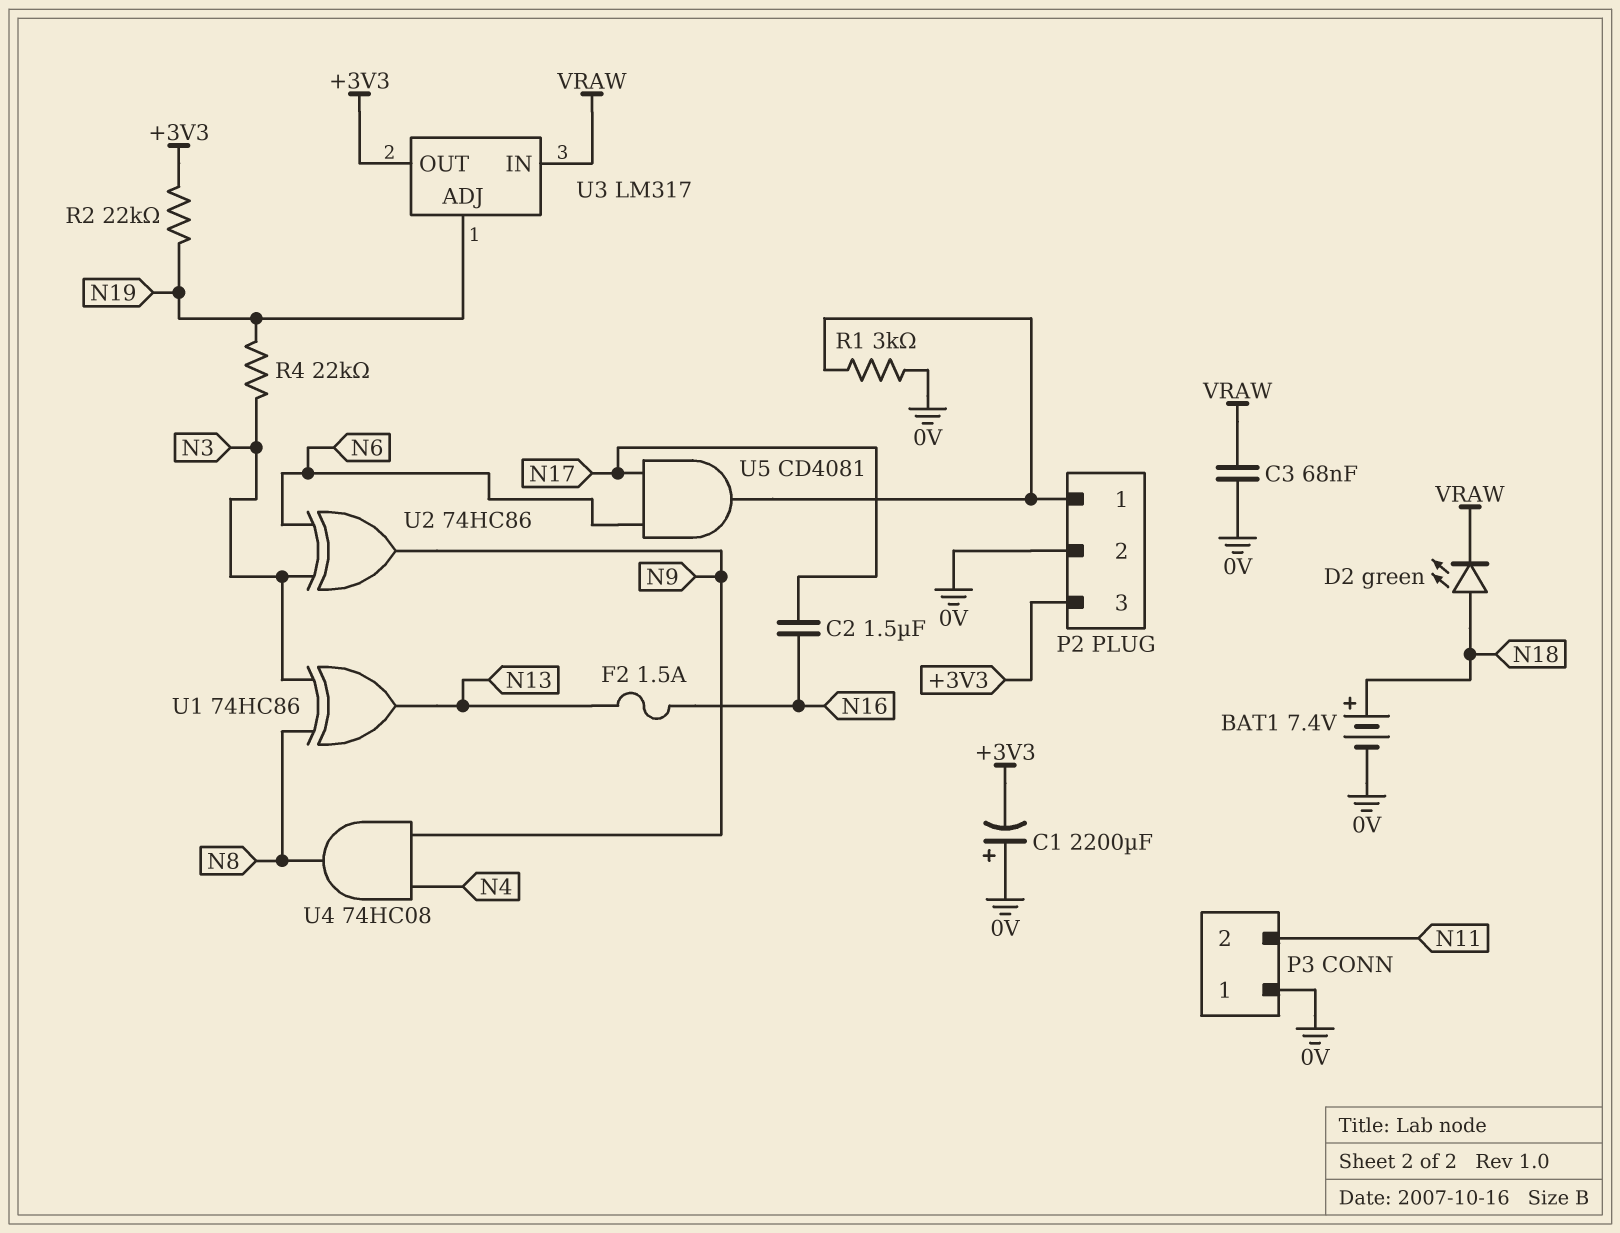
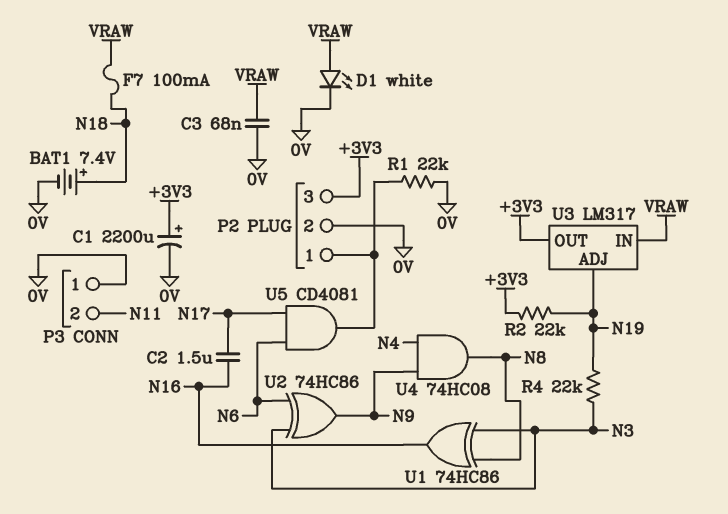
C1: 2200uF (plus 0V, minus +3V3) -> 2200uF (plus +3V3, minus 0V)
D1: none -> LED white (A VRAW, K 0V)
D2: LED green (A N18, K VRAW) -> none
F2: 1.5A (N13, N16) -> none
F7: none -> 100mA (N18, VRAW)
R1: 3k (0V, P2/1) -> 22k (0V, P2/1)
U1: XOR 74HC86 (in N3, in N8, out N13) -> XOR 74HC86 (in N3, in N8, out N16)

